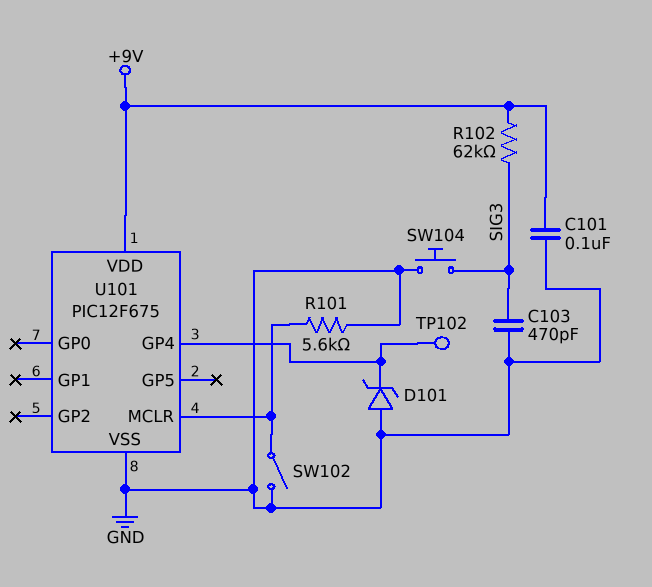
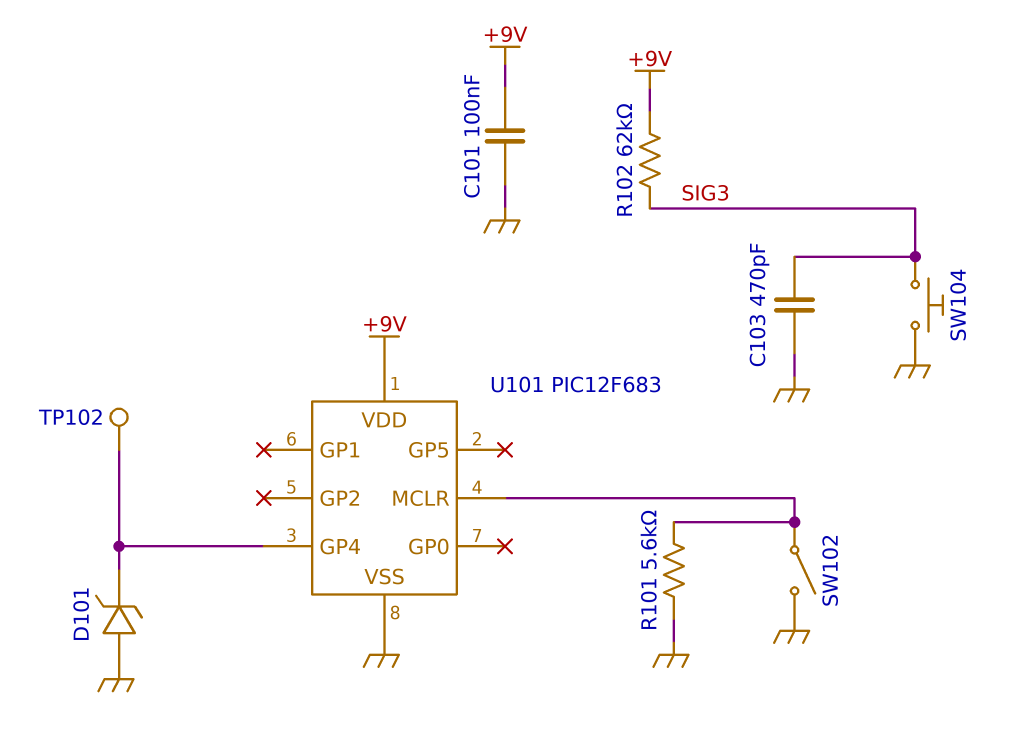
U101: PIC12F675 -> PIC12F683

